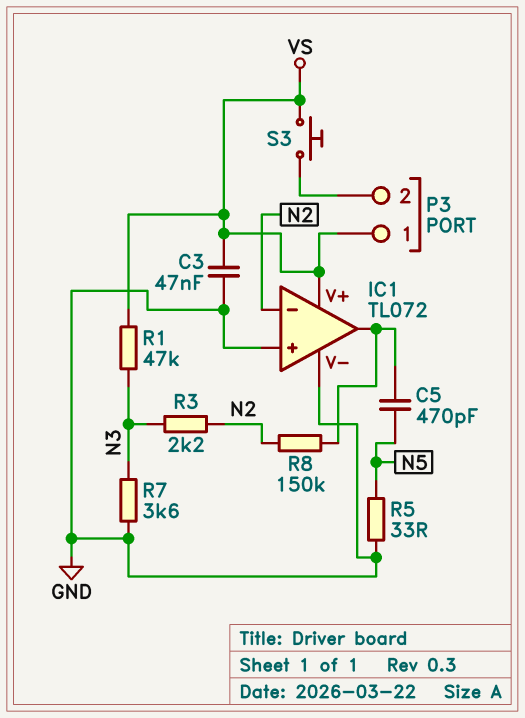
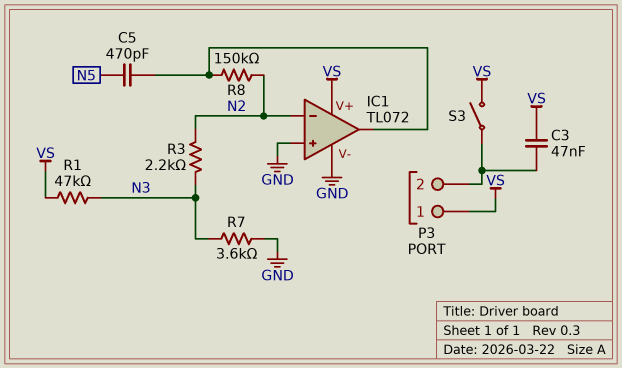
C3: 47nF (GND, VS) -> 47nF (P3/2, VS)
R5: 33 (GND, N5) -> none
S3: button (P3/2, VS) -> switch (P3/2, VS)

